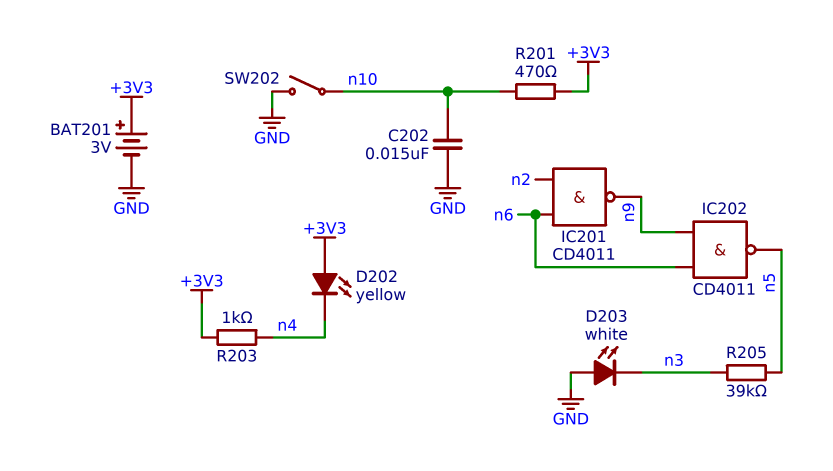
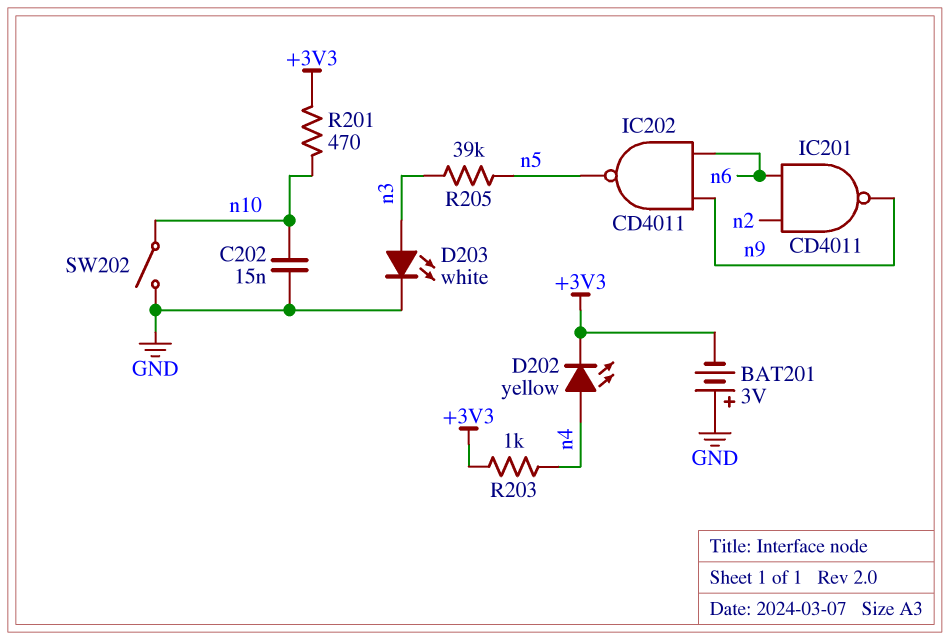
BAT201: 3V (plus +3V3, minus GND) -> 3V (plus GND, minus +3V3)
D202: LED yellow (A +3V3, K n4) -> LED yellow (A n4, K +3V3)
D203: LED white (A GND, K n3) -> LED white (A n3, K GND)

